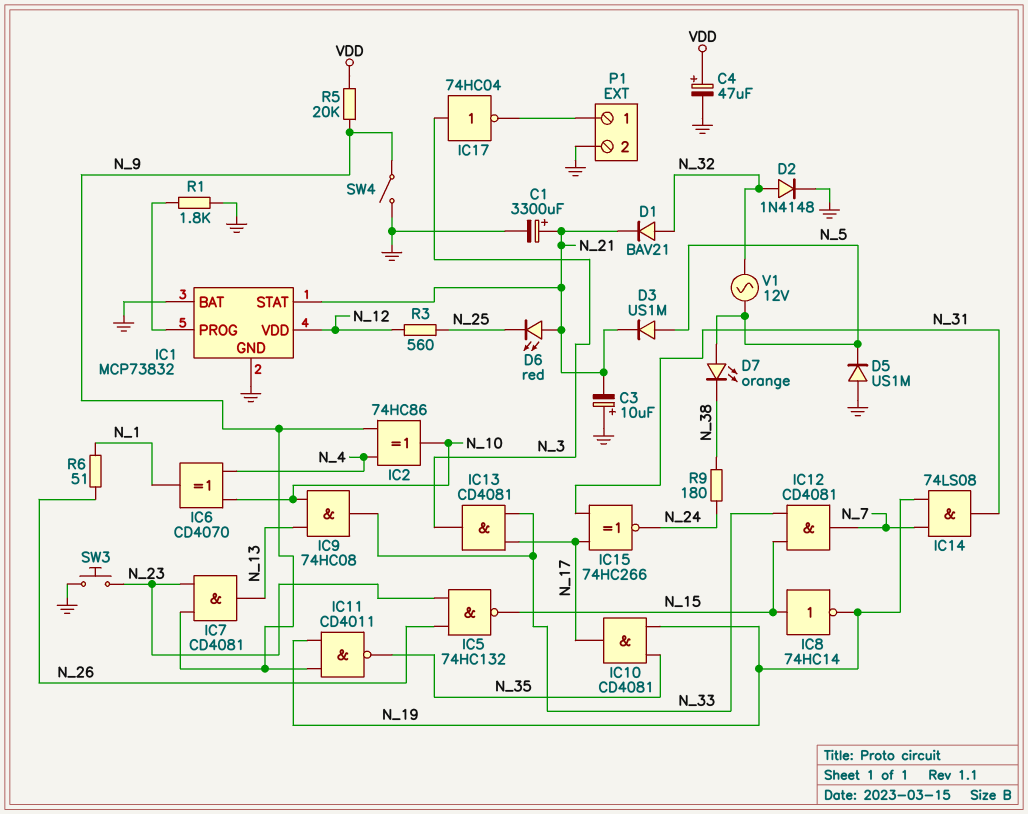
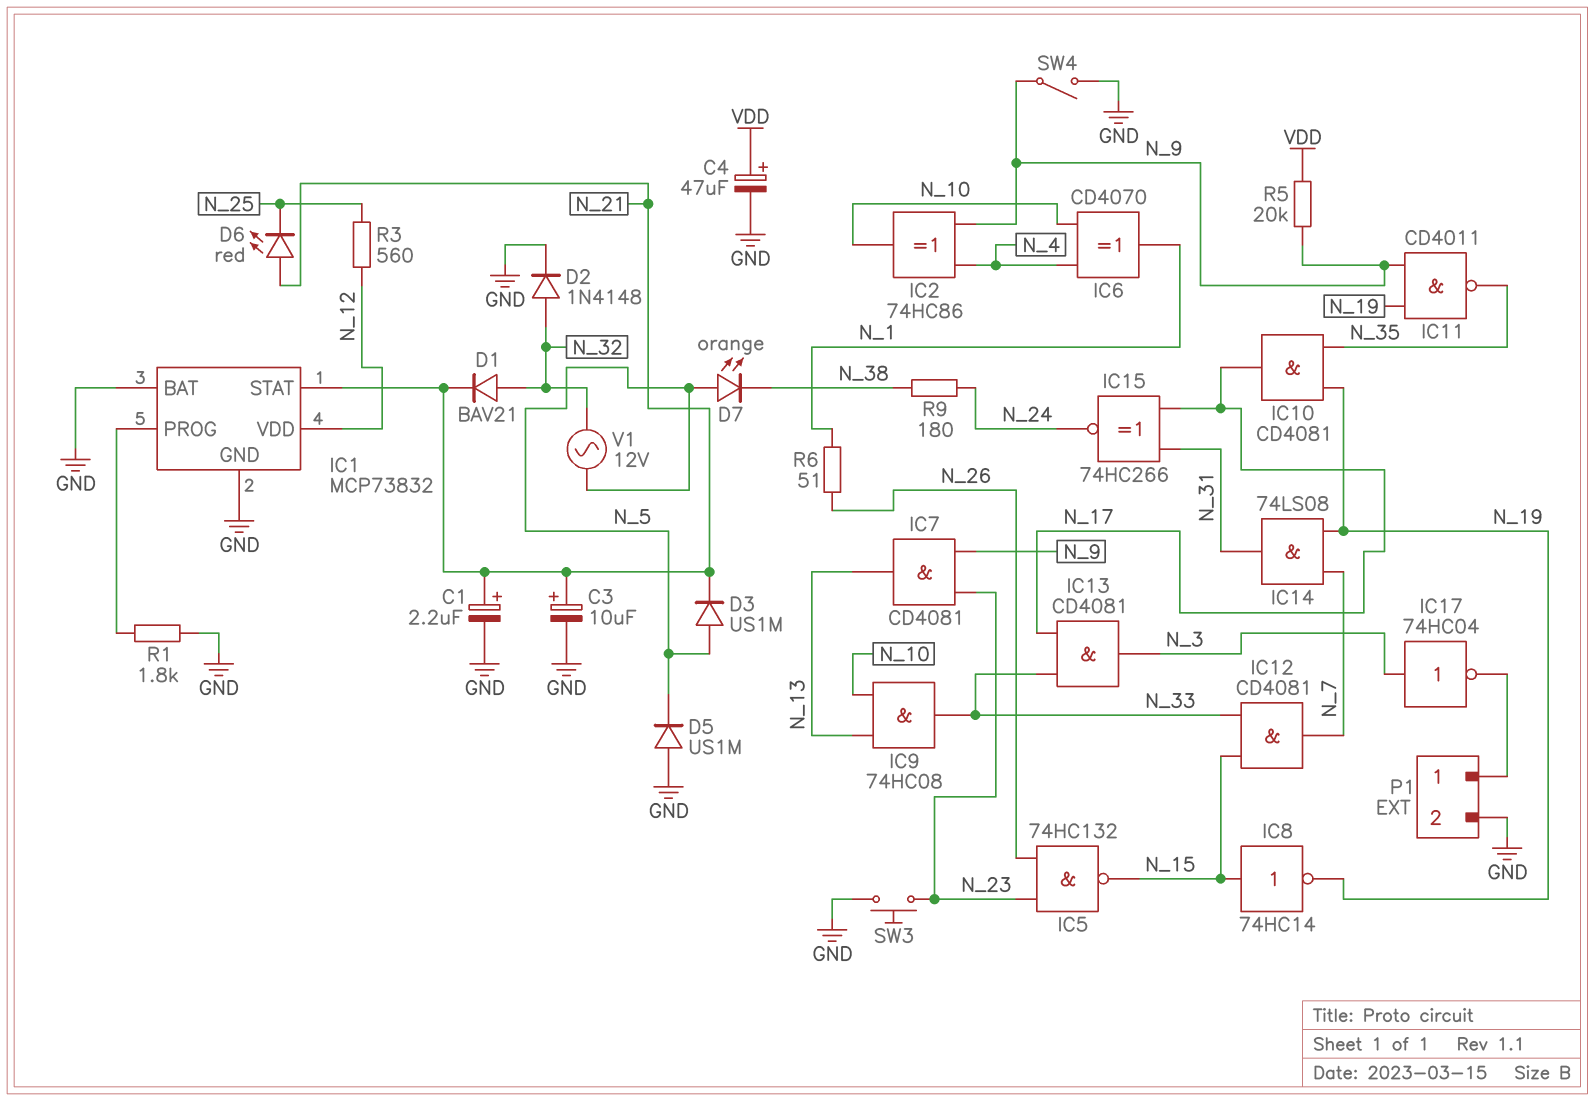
C1: 3300uF (plus N_21, minus GND) -> 2.2uF (plus N_21, minus GND)
C3: 10uF (plus GND, minus N_21) -> 10uF (plus N_21, minus GND)

